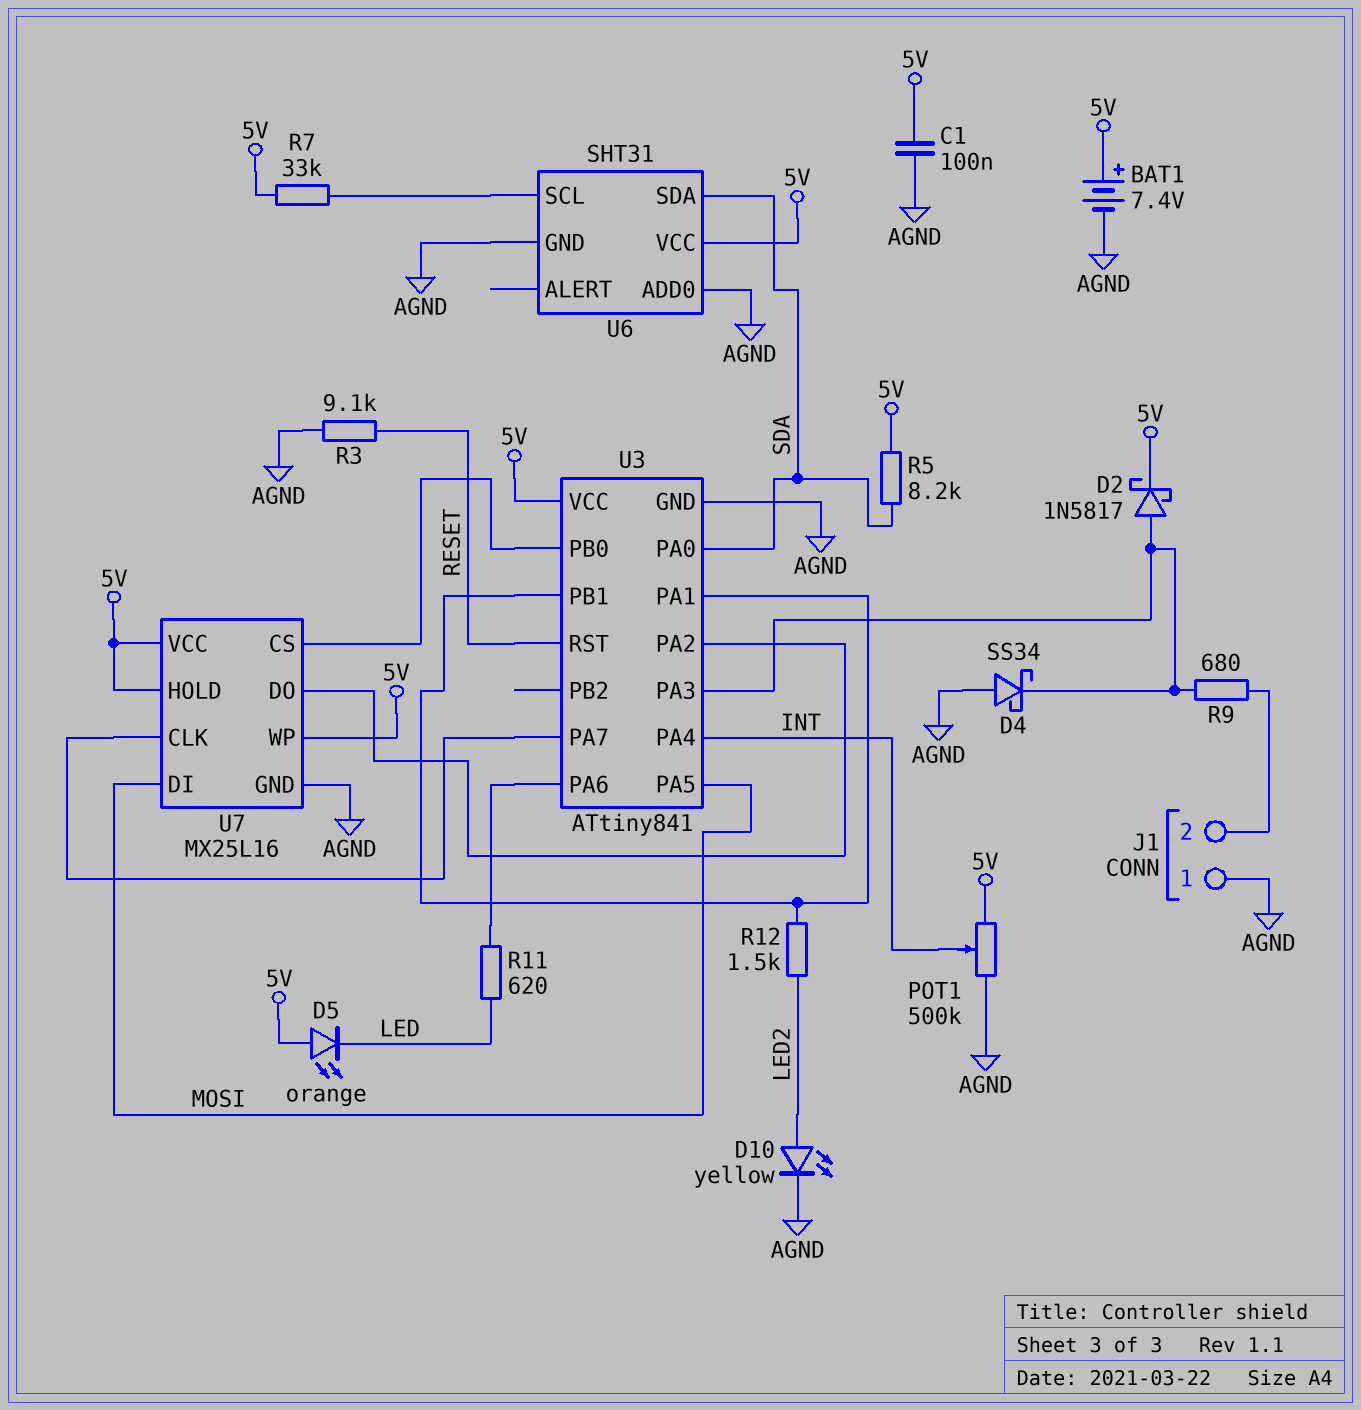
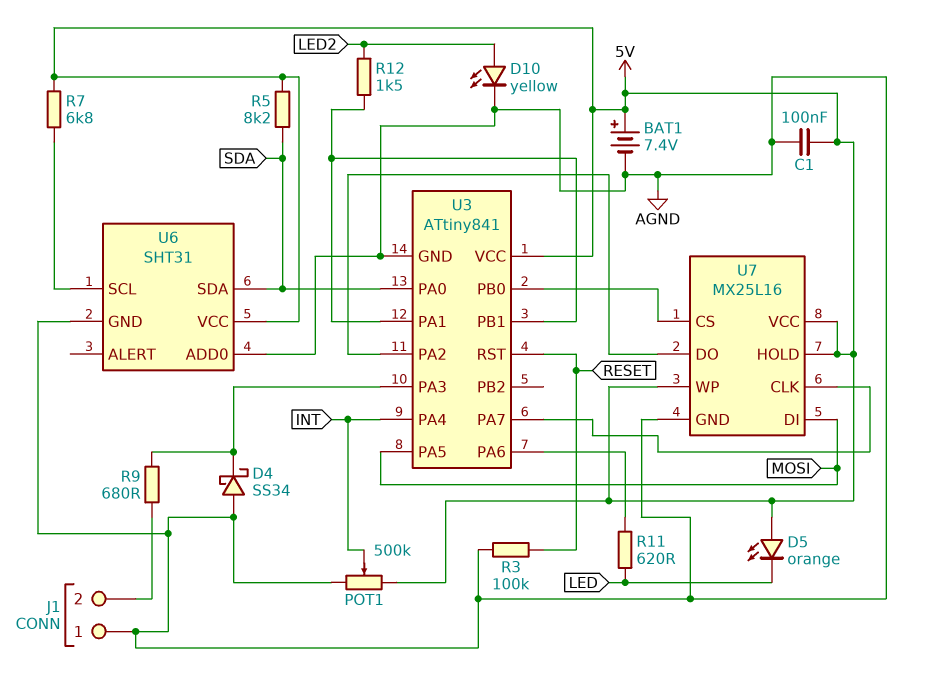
D2: schottky 1N5817 (A U3/PA3, K 5V) -> none
R3: 9.1k (AGND, RESET) -> 100k (AGND, RESET)
R7: 33k (5V, U6/SCL) -> 6.8k (5V, U6/SCL)

